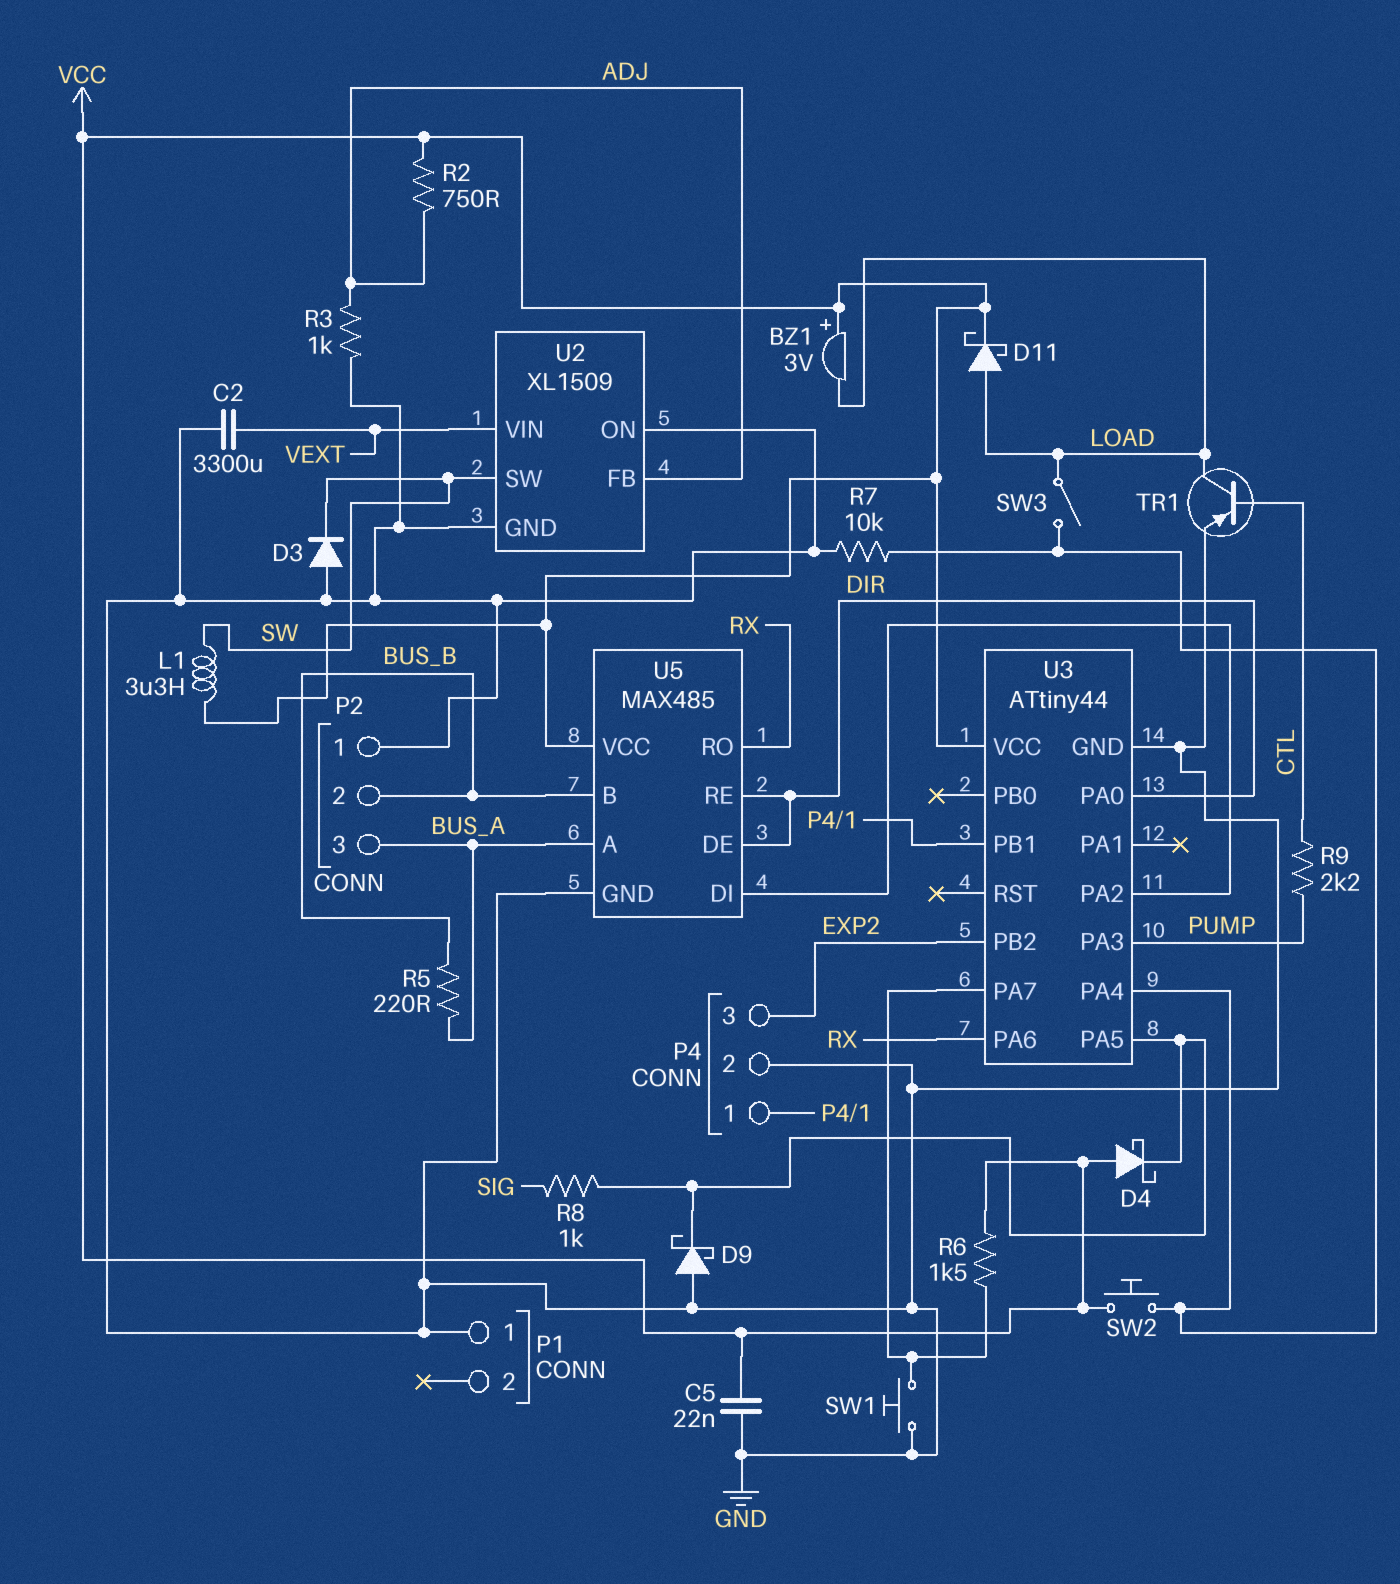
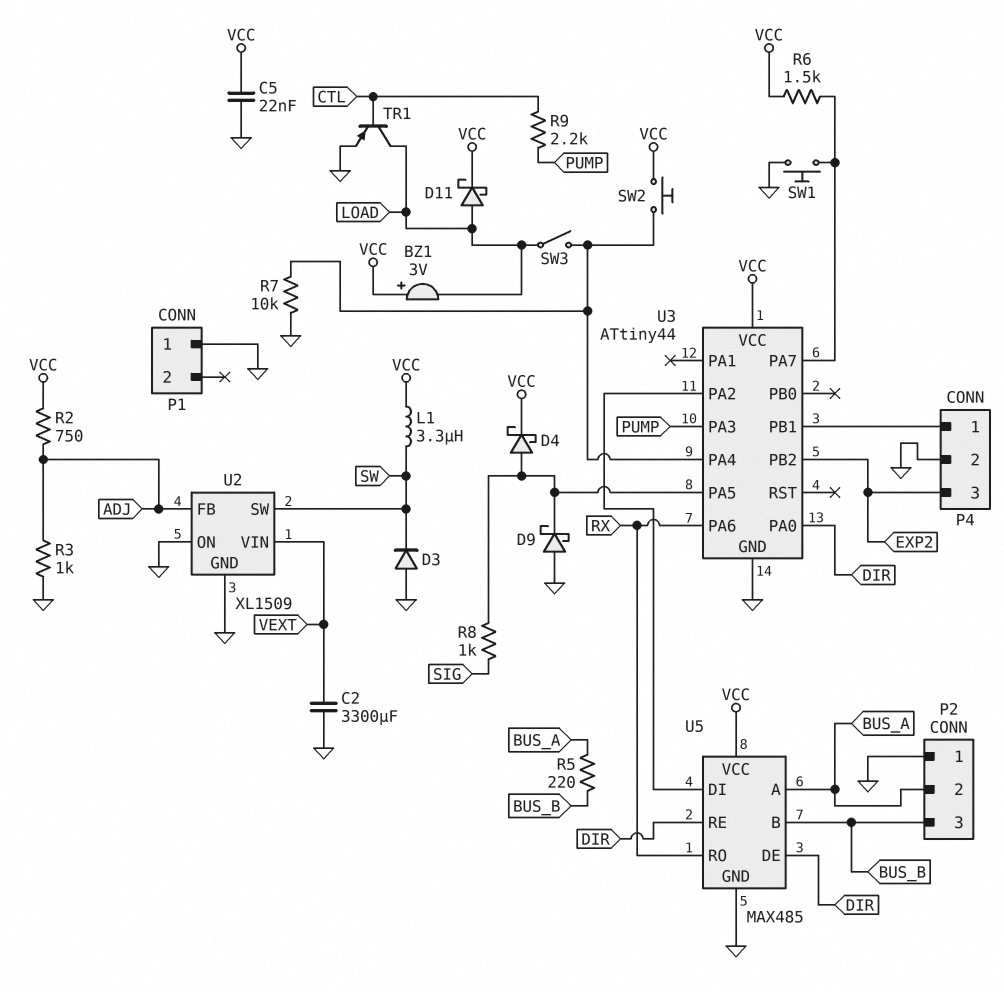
D4: schottky (A VCC, K U3/PA5) -> schottky (A U3/PA5, K VCC)
P2 pin 2: BUS_B -> BUS_A
P2 pin 3: BUS_A -> BUS_B

